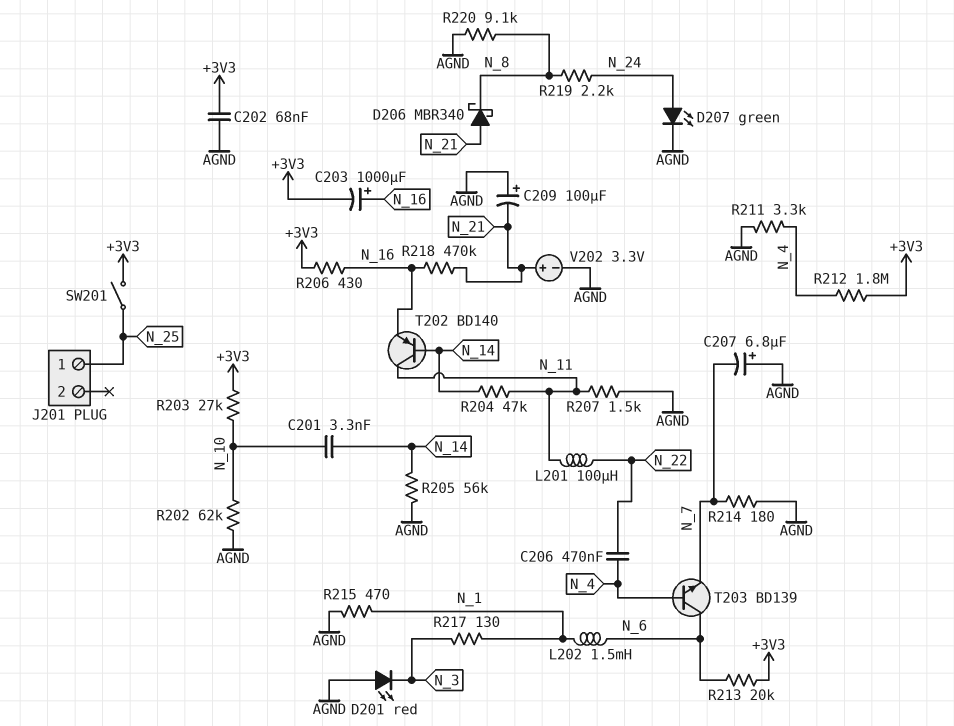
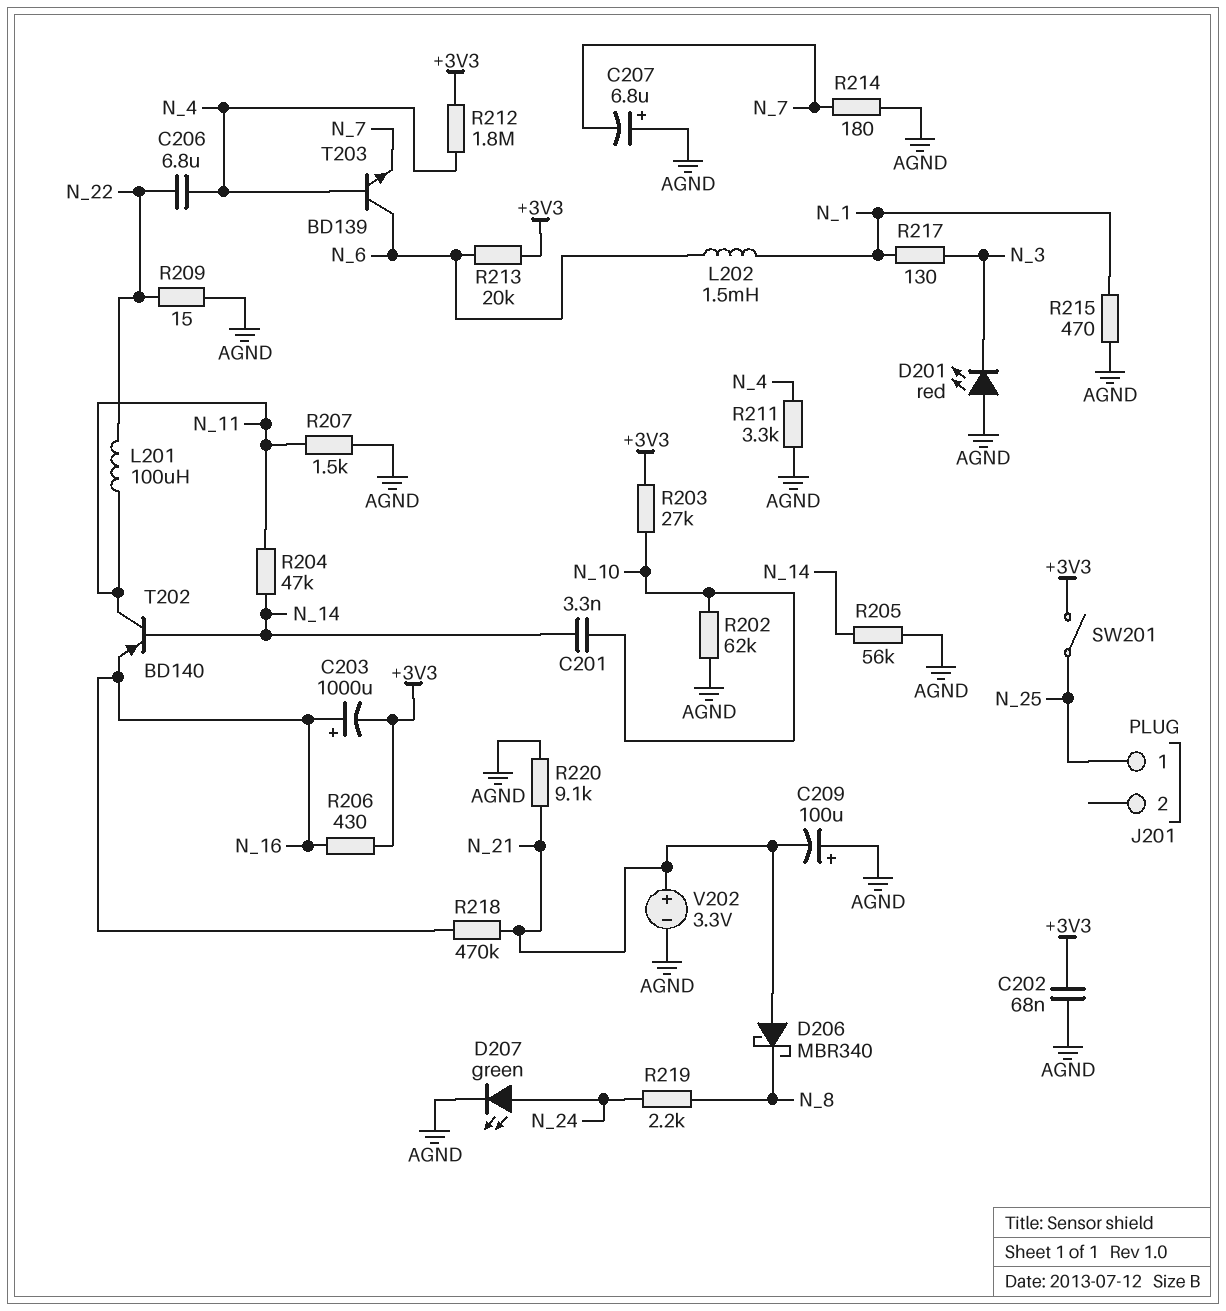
C206: 470nF (N_4, N_22) -> 6.8uF (N_4, N_22)
R209: none -> 15 (AGND, N_22)
R220: 9.1k (AGND, N_8) -> 9.1k (AGND, N_21)

